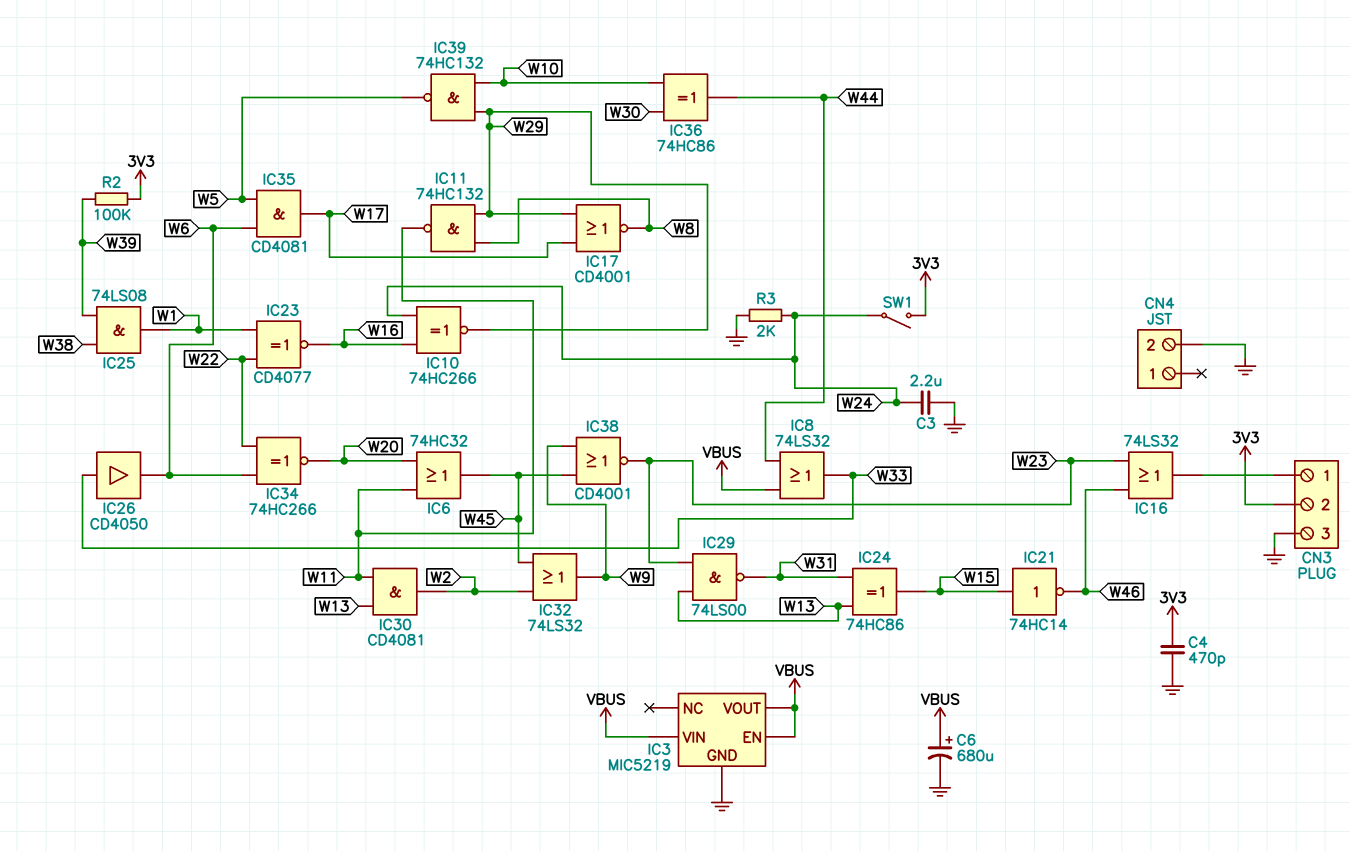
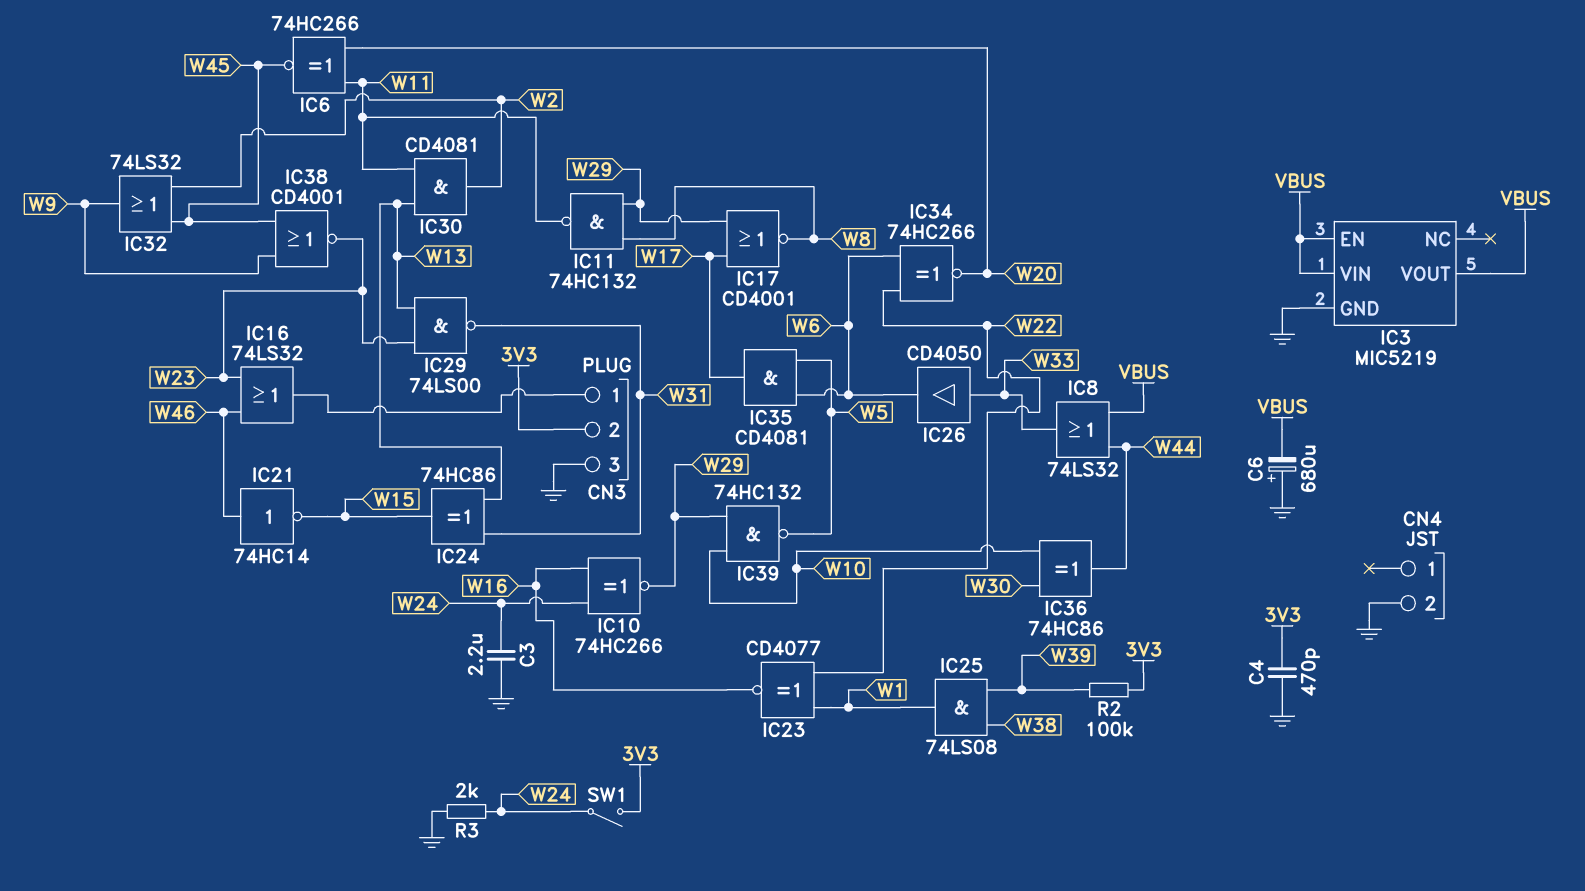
C6: 680uF (plus VBUS, minus GND) -> 680uF (plus GND, minus VBUS)
IC6: OR 74HC32 (in W11, in W20, out W45) -> XNOR 74HC266 (in W11, in W20, out W45)
IC21: NOT 74HC14 (in W15, out W46) -> NOT 74HC14 (in W46, out W15)

